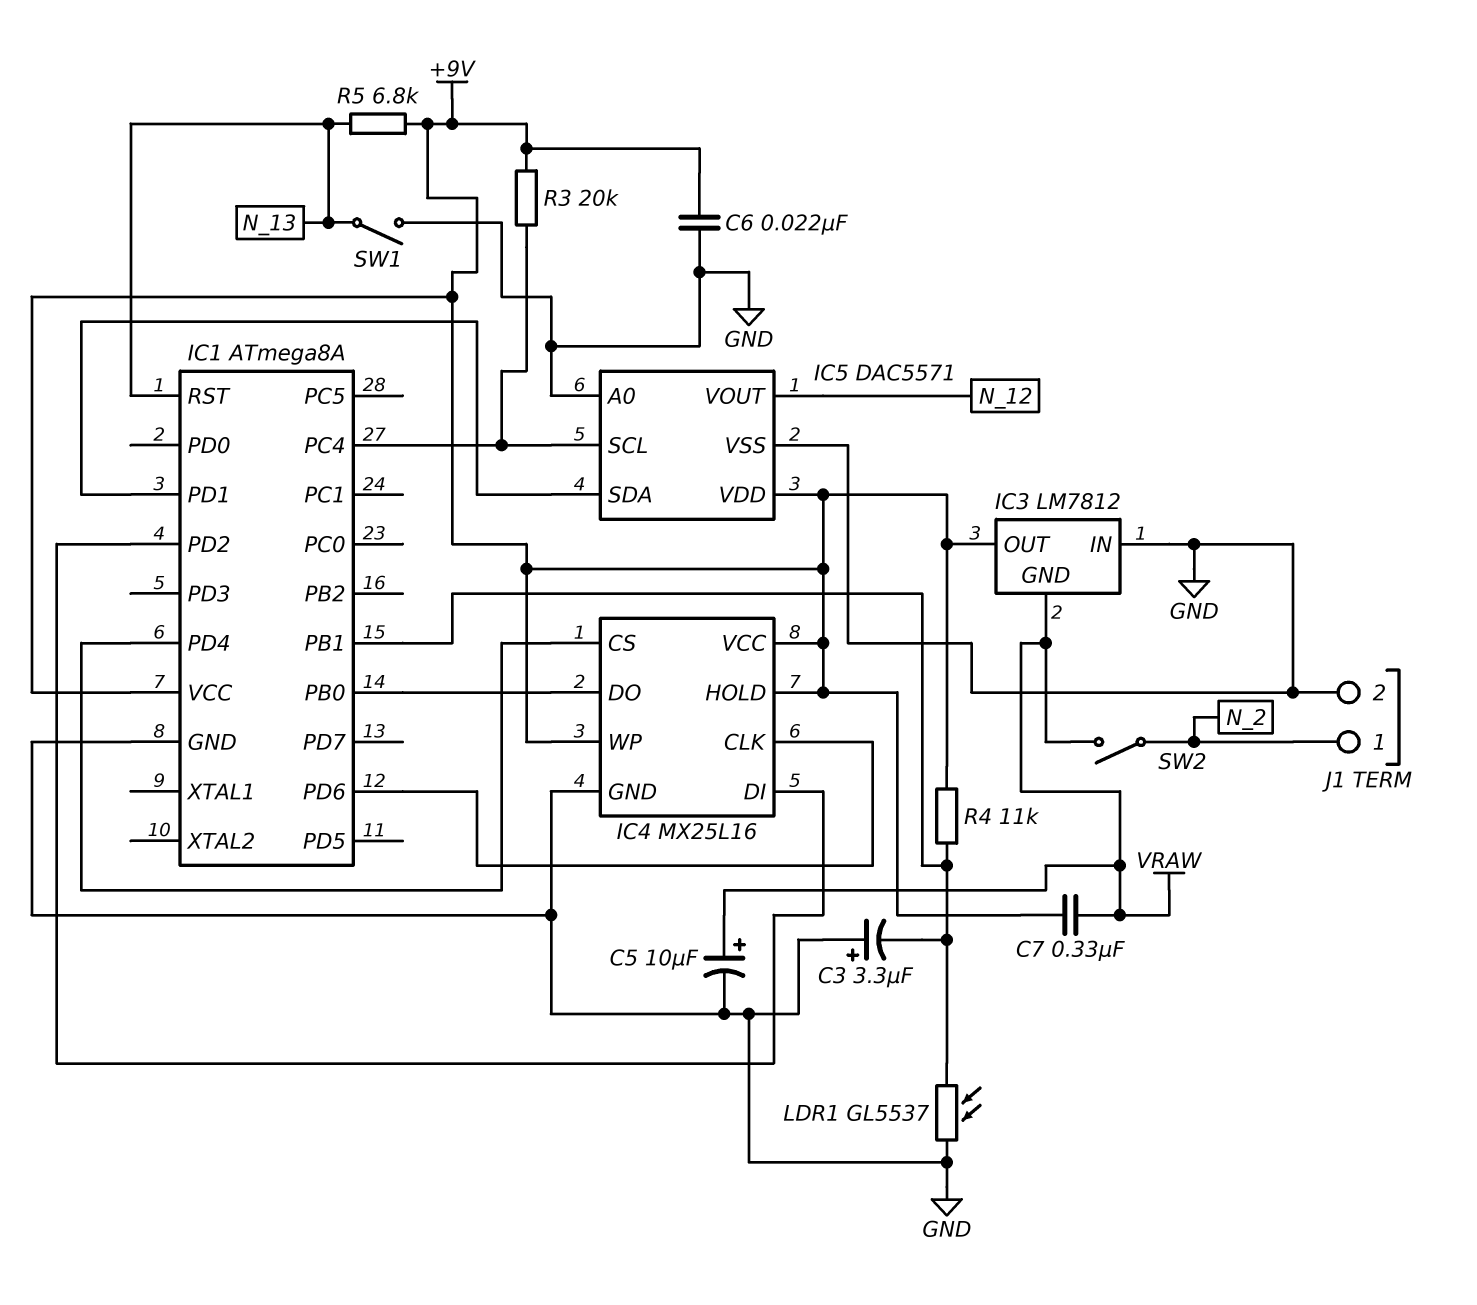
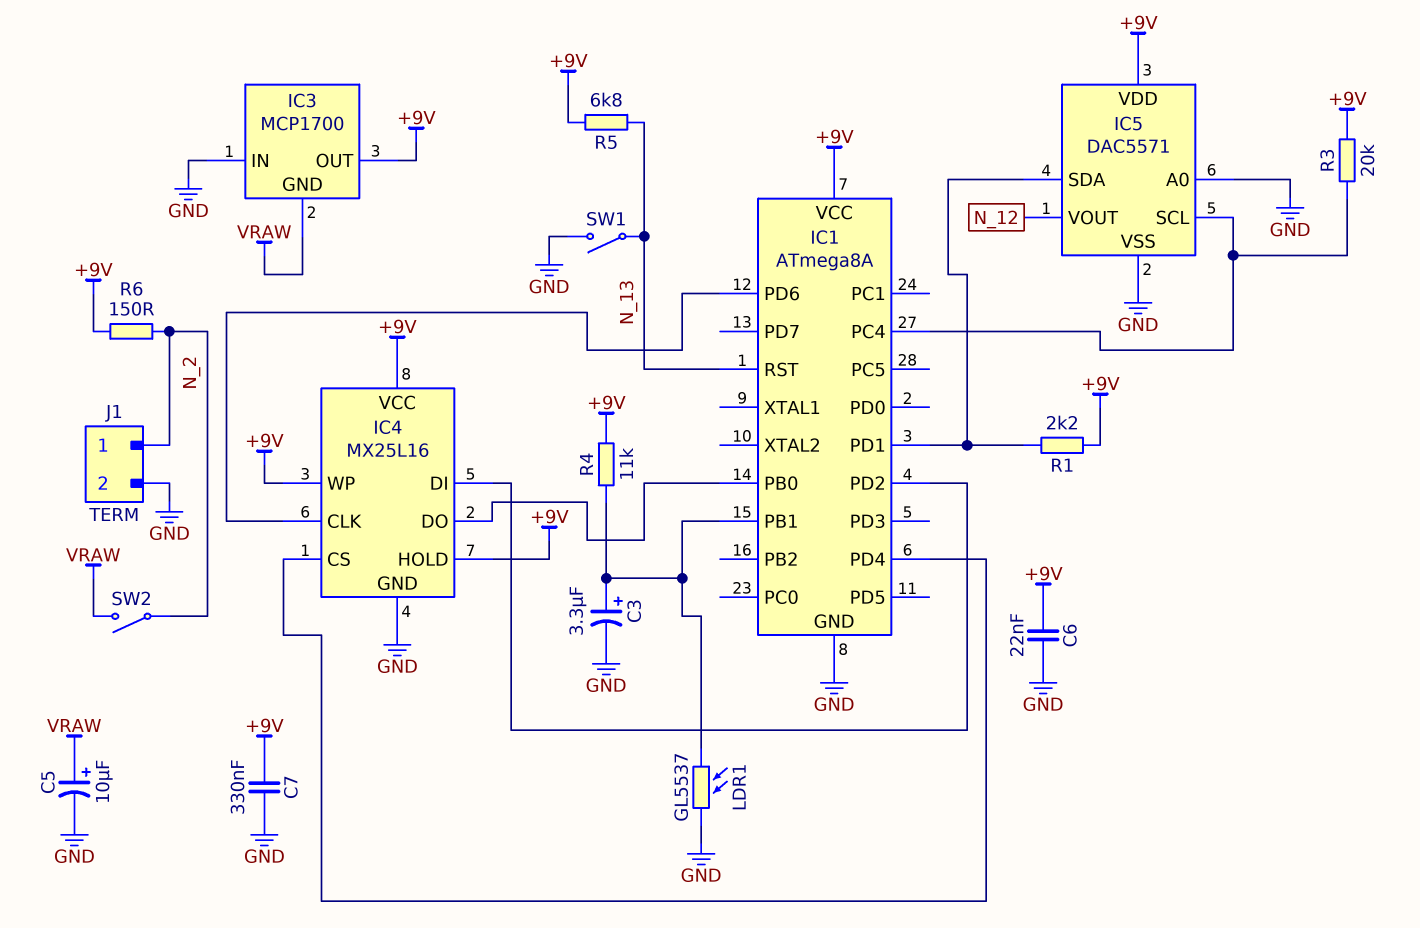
C3: 3.3uF (plus GND, minus IC1/PB1) -> 3.3uF (plus IC1/PB1, minus GND)
C7: 330nF (+9V, VRAW) -> 330nF (+9V, GND)
IC3: LM7812 -> MCP1700
R1: none -> 2.2k (+9V, IC1/PD1)
R6: none -> 150 (+9V, N_2)

